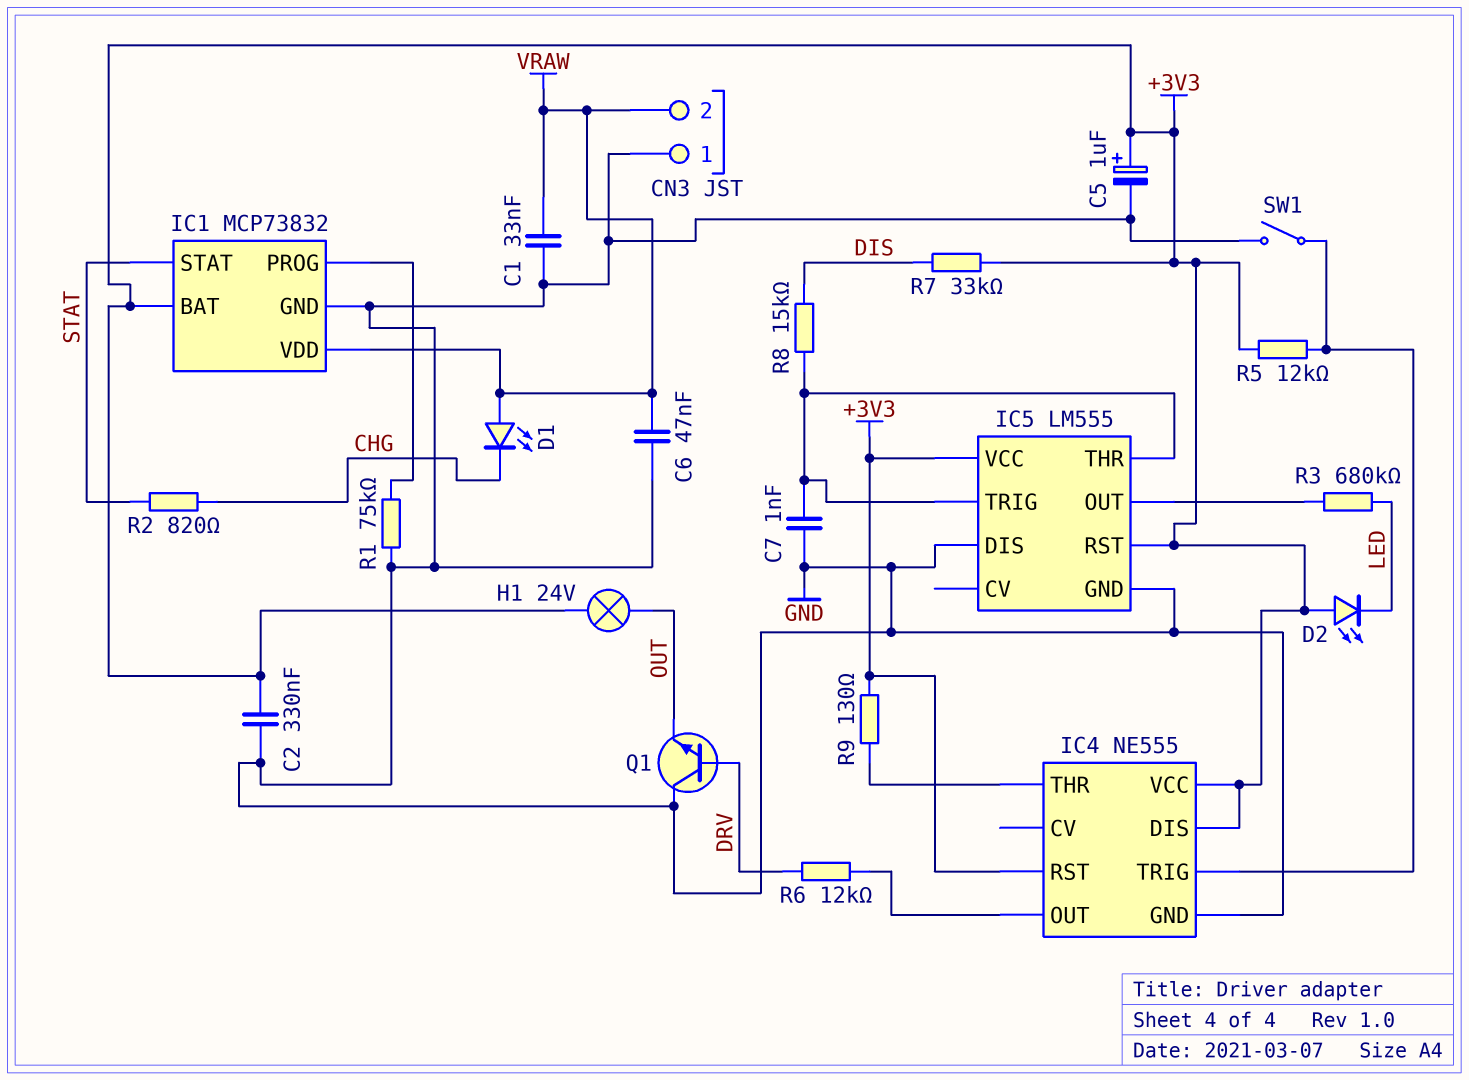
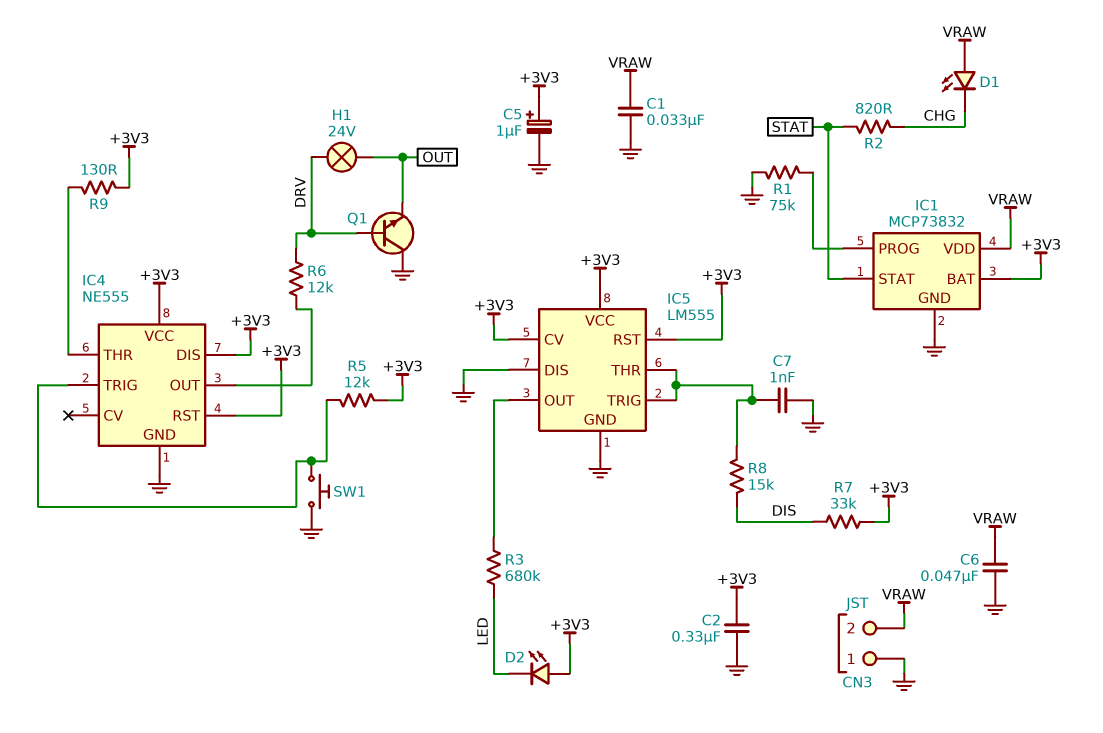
H1: lamp 24V (+3V3, OUT) -> lamp 24V (DRV, OUT)
IC5 pin CV: none -> +3V3
SW1: switch (GND, IC4/TRIG) -> button (GND, IC4/TRIG)

